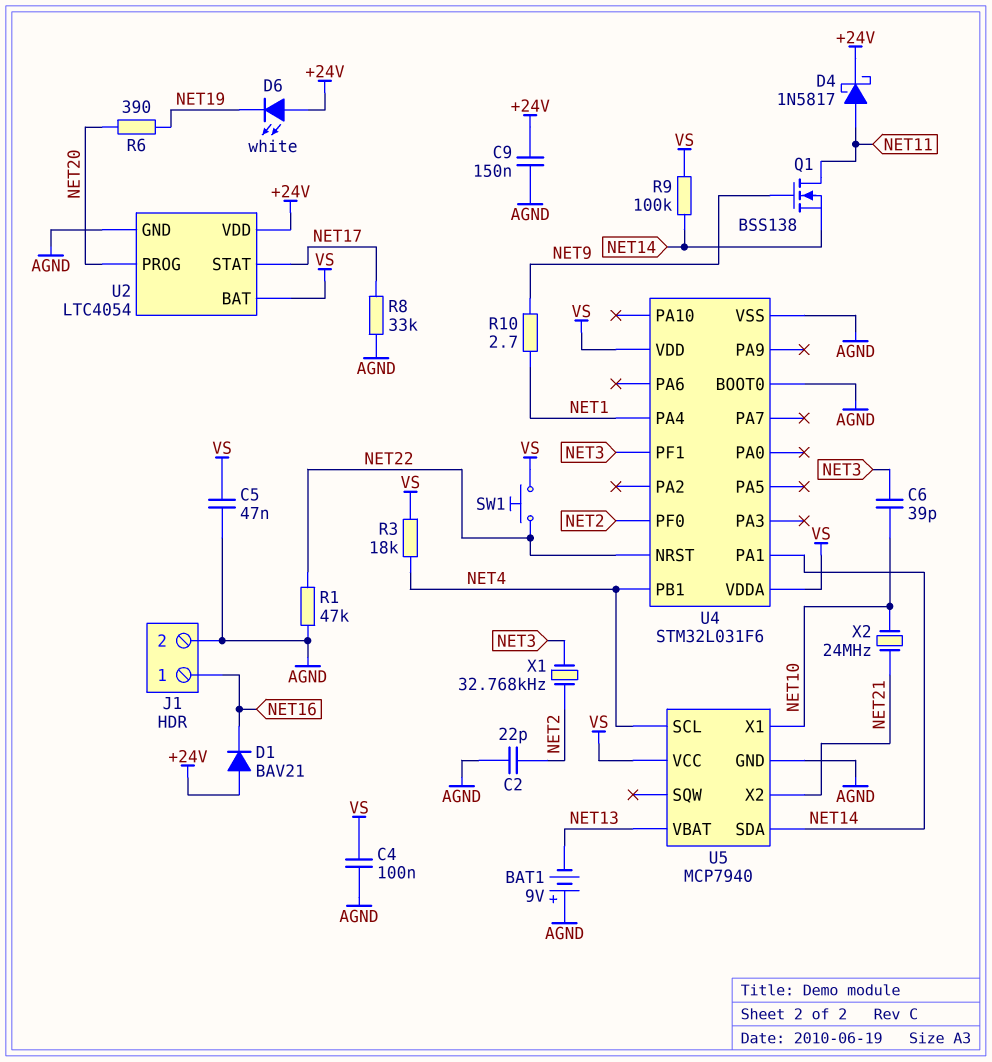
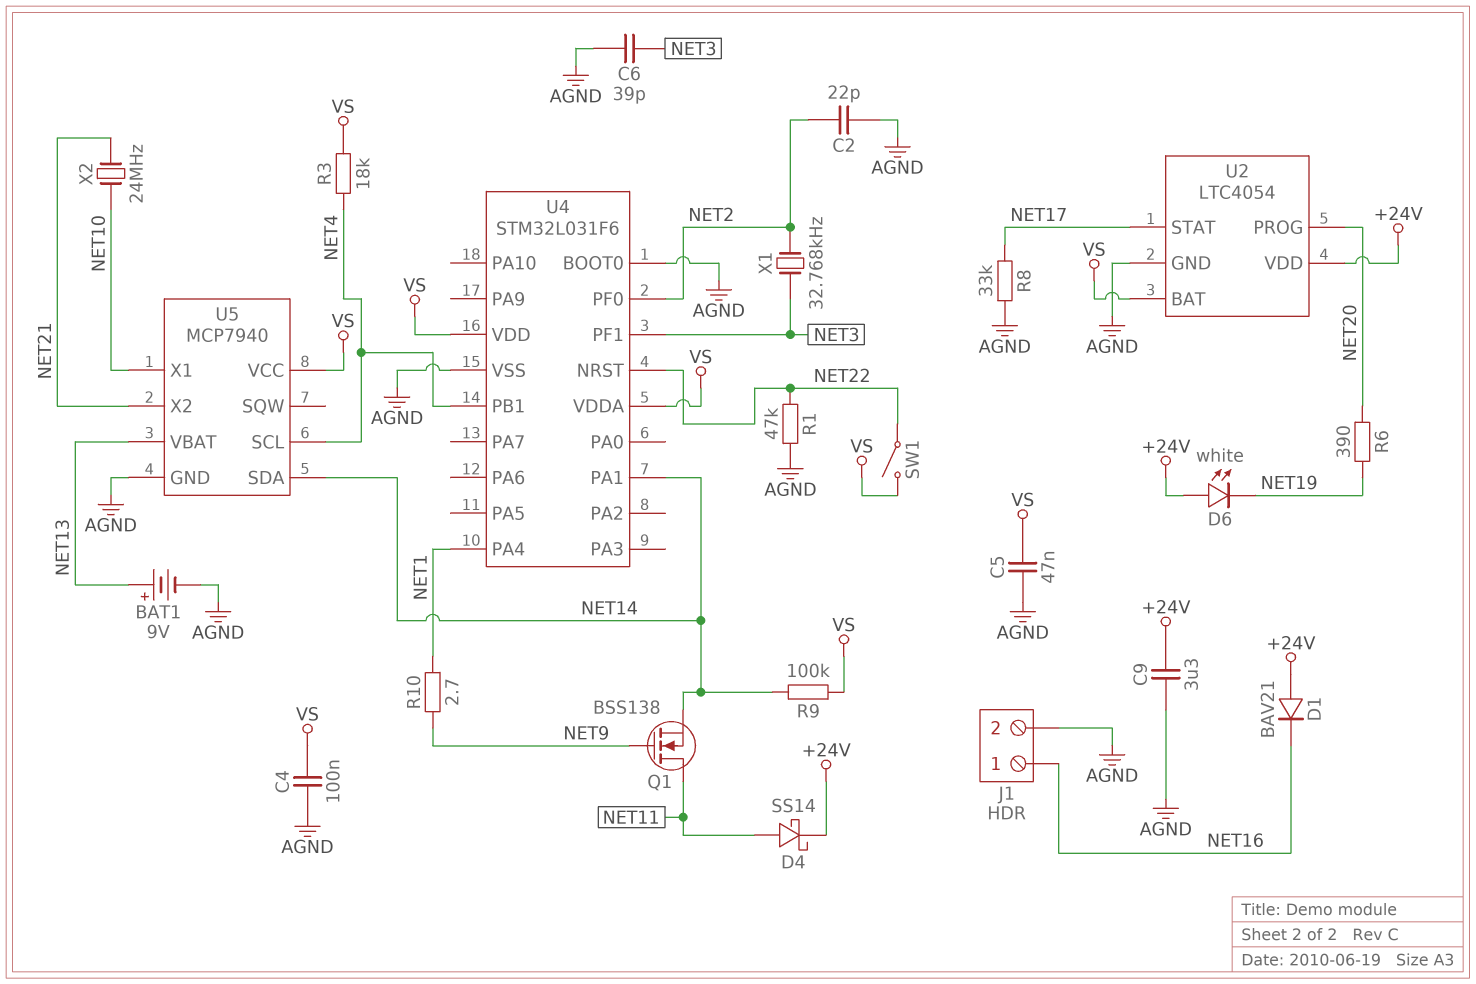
BAT1: 9V (plus AGND, minus NET13) -> 9V (plus NET13, minus AGND)
C6: 39pF (NET3, NET10) -> 39pF (AGND, NET3)
C9: 150nF (+24V, AGND) -> 3.3uF (+24V, AGND)
D4: schottky 1N5817 (A NET11, K +24V) -> schottky SS14 (A NET11, K +24V)
SW1: button (NET22, VS) -> switch (NET22, VS)

